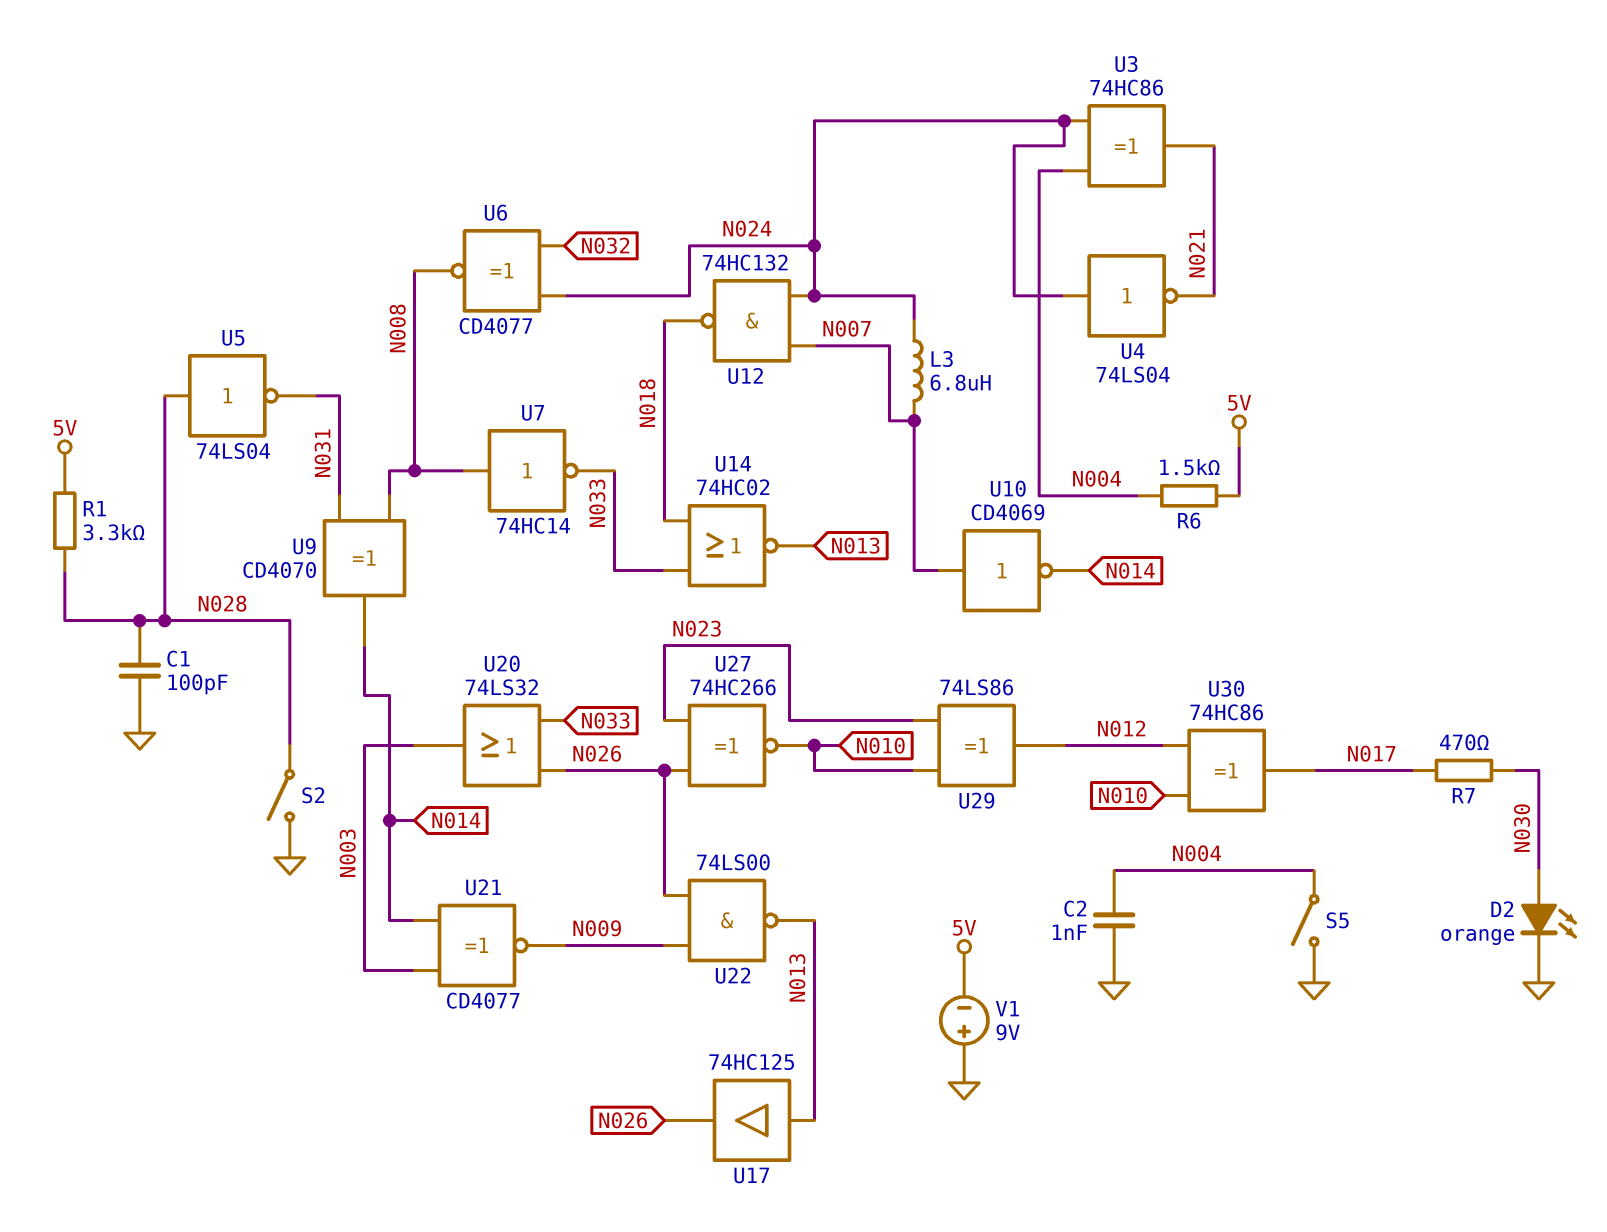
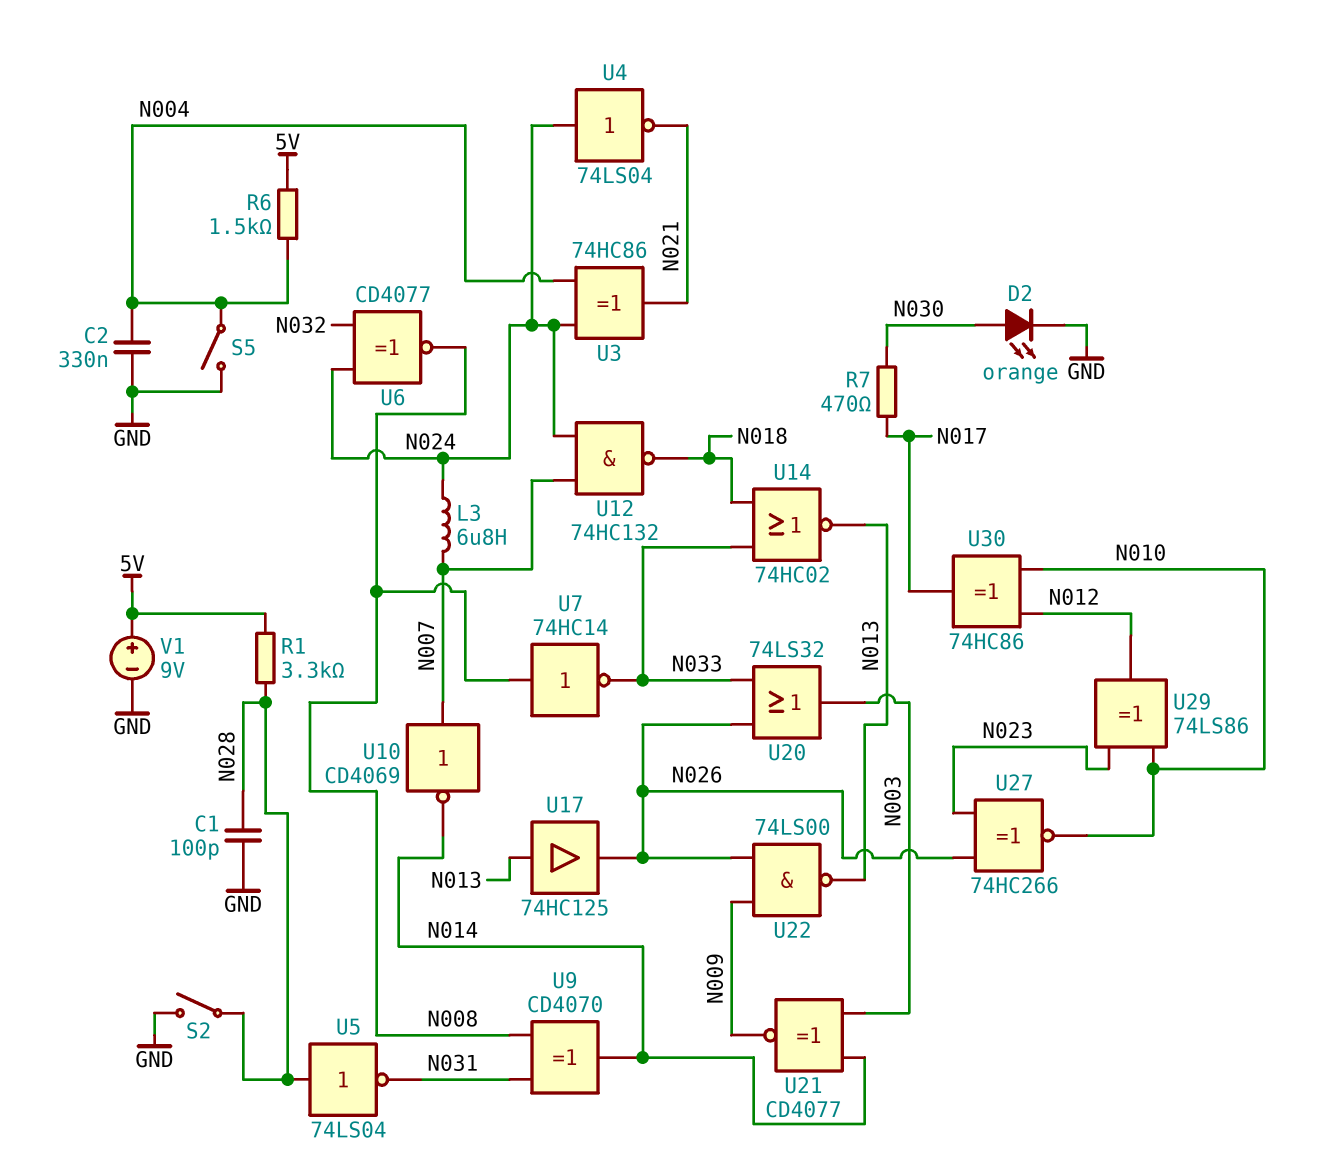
C2: 1nF (GND, N004) -> 330nF (GND, N004)
V1: 9V (plus GND, minus 5V) -> 9V (plus 5V, minus GND)

